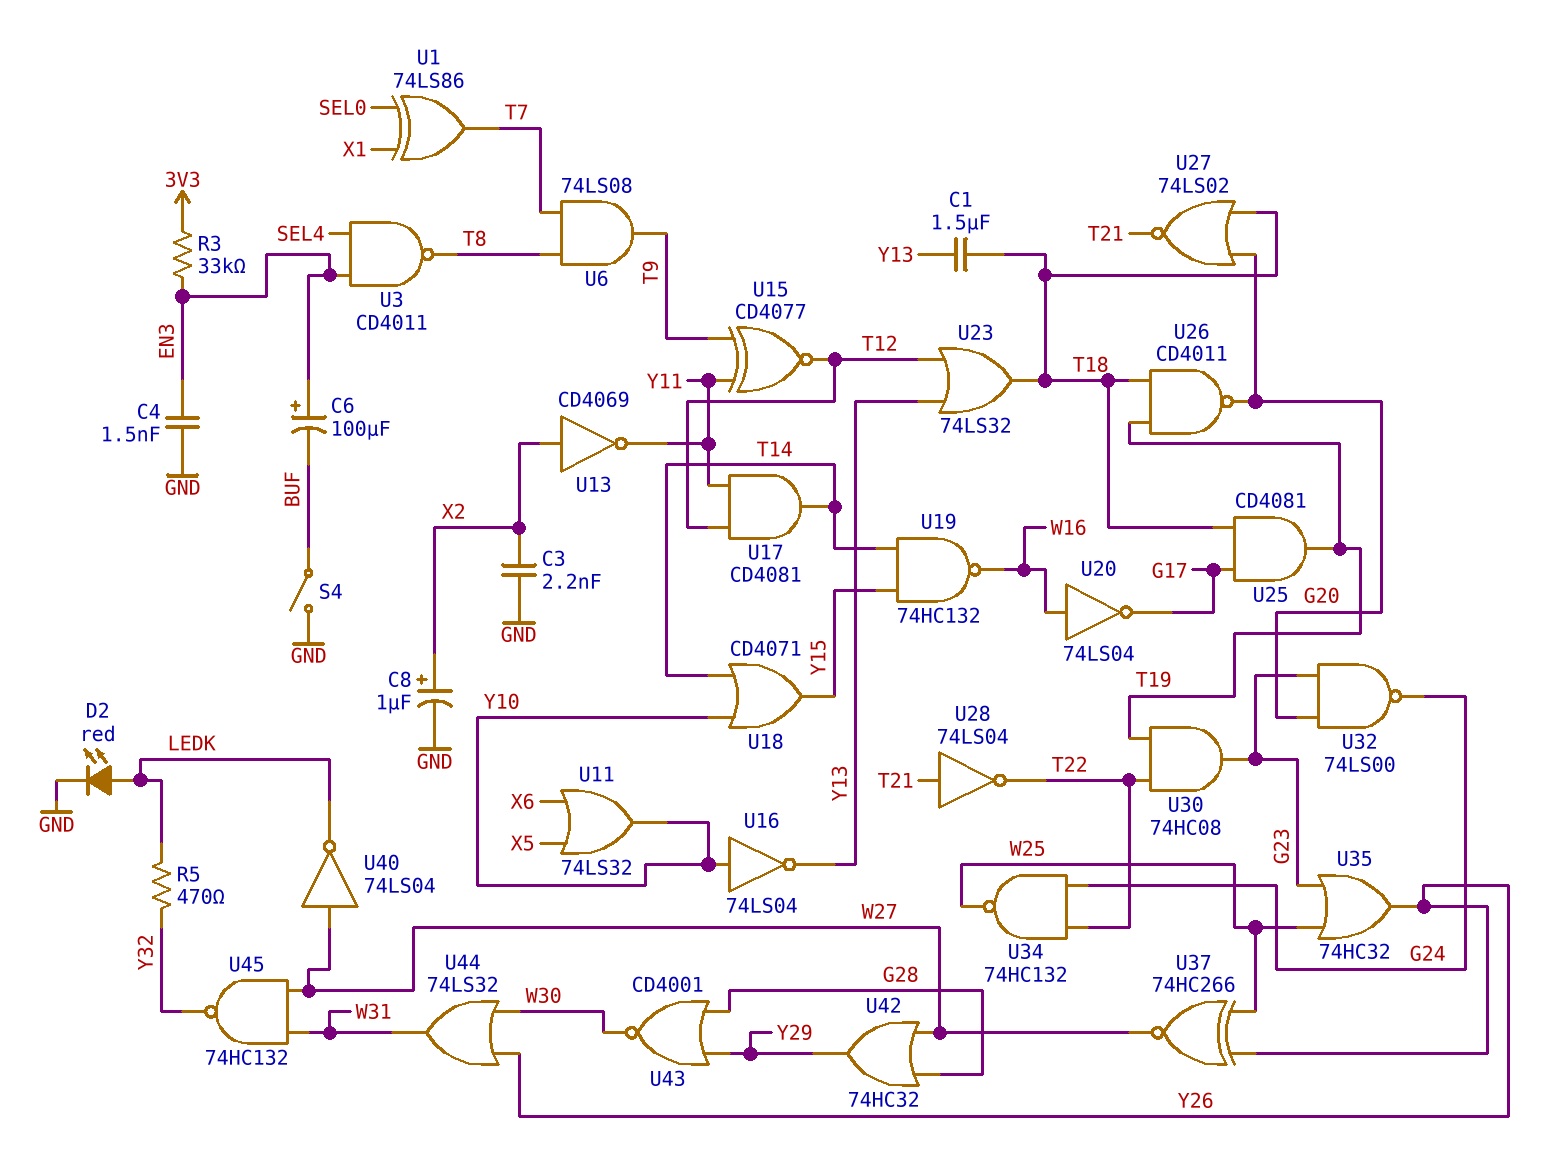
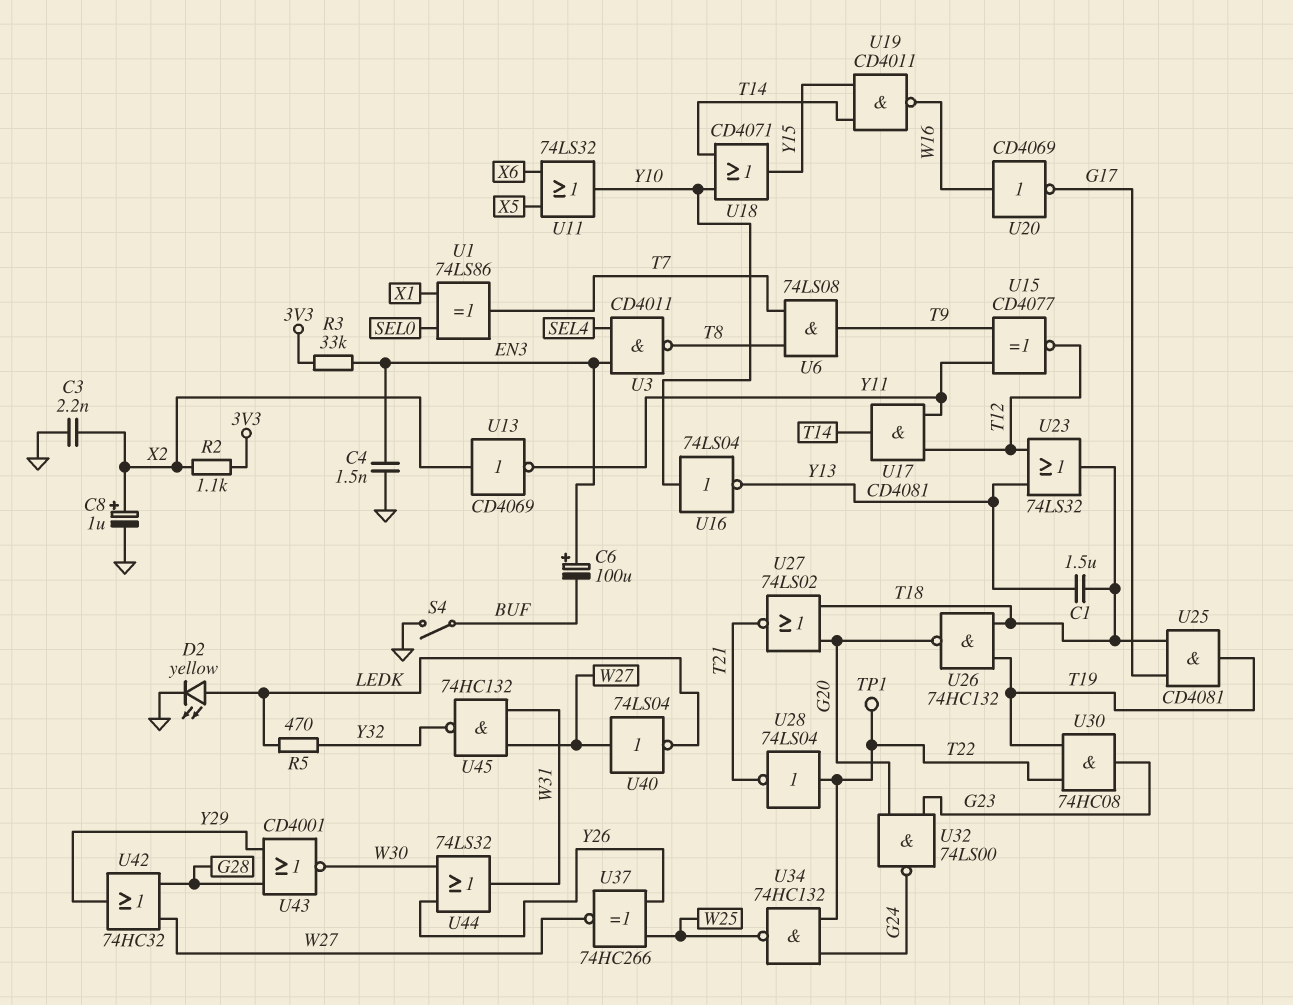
D2: LED red (A LEDK, K GND) -> LED yellow (A LEDK, K GND)
R2: none -> 1.1k (3V3, X2)
TP1: none -> test point (T22)
U19: NAND 74HC132 (in T14, in Y15, out W16) -> NAND CD4011 (in T14, in Y15, out W16)
U20: NOT 74LS04 (in W16, out G17) -> NOT CD4069 (in W16, out G17)
U26: NAND CD4011 (in T18, in T19, out G20) -> NAND 74HC132 (in T18, in T19, out G20)
U28: NOT 74LS04 (in T21, out T22) -> NOT 74LS04 (in T22, out T21)
U35: OR 74HC32 (in G23, in W25, out Y26) -> none

